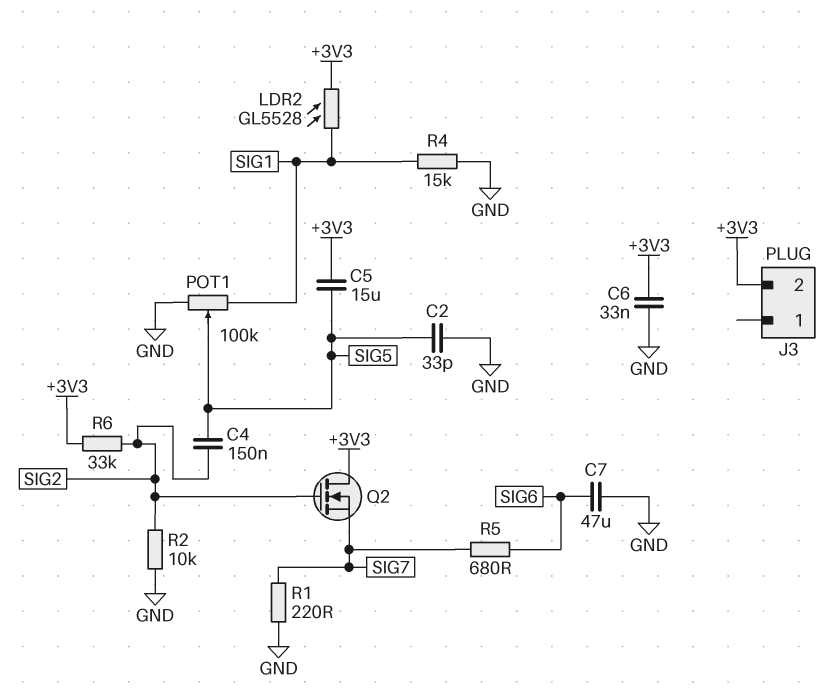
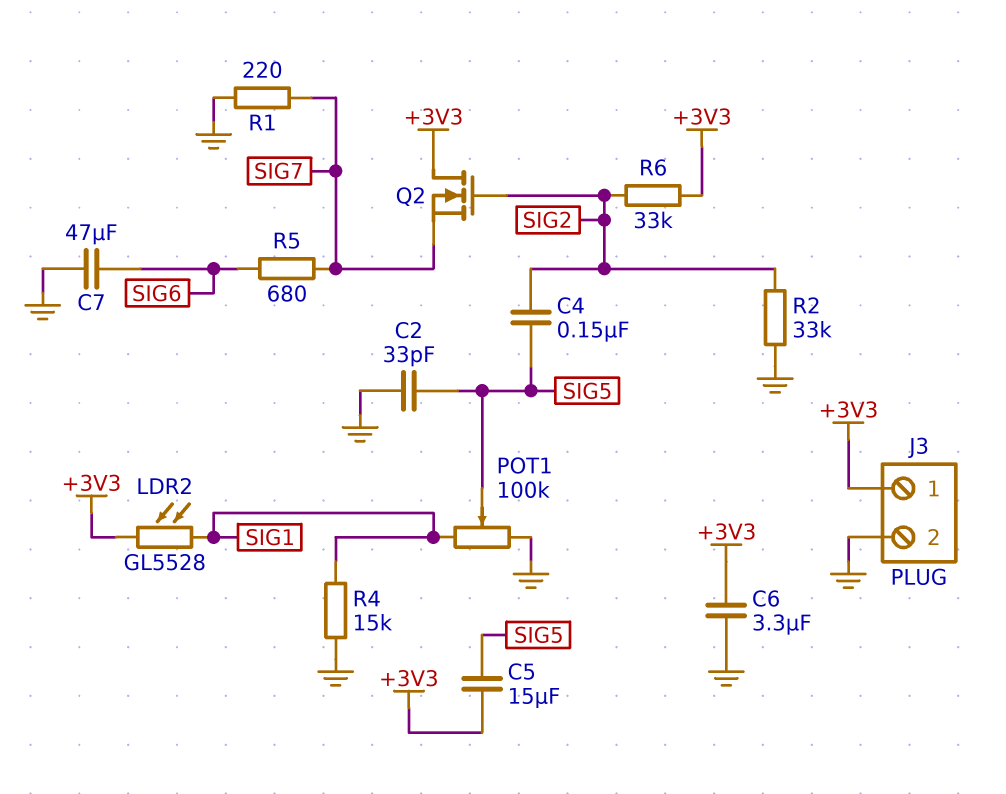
C6: 33nF (+3V3, GND) -> 3.3uF (+3V3, GND)
J3 pin 1: none -> +3V3
J3 pin 2: +3V3 -> GND
R2: 10k (GND, SIG2) -> 33k (GND, SIG2)

